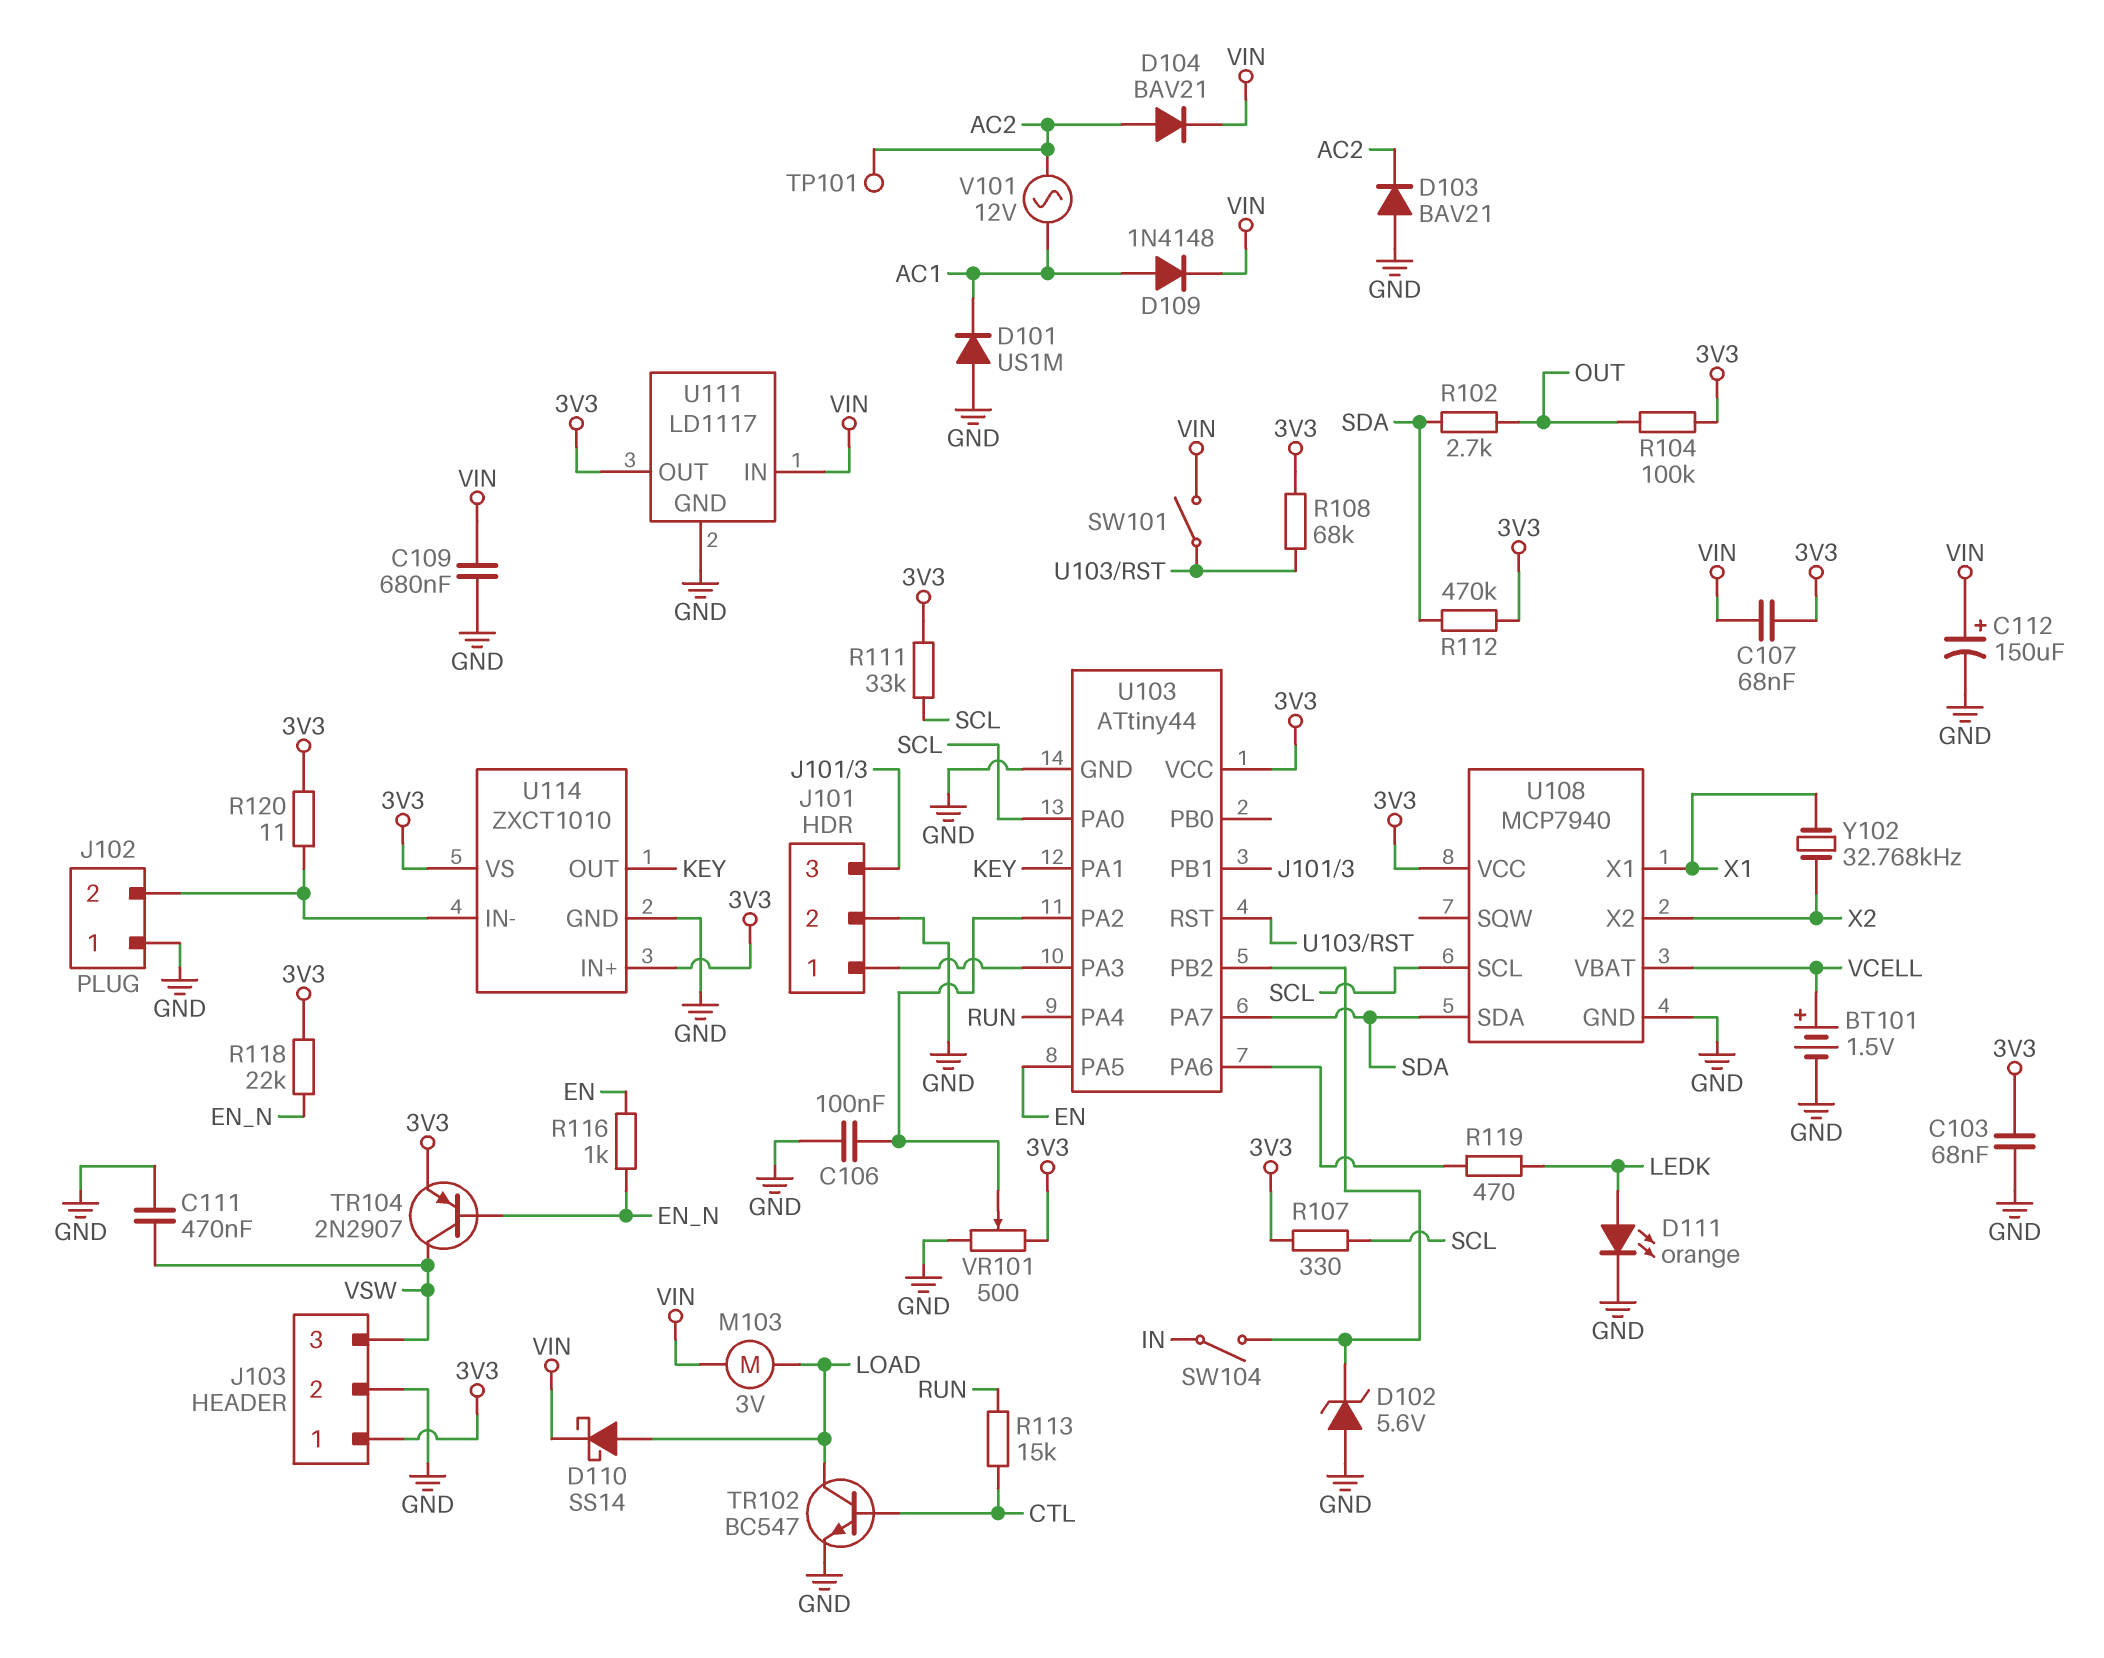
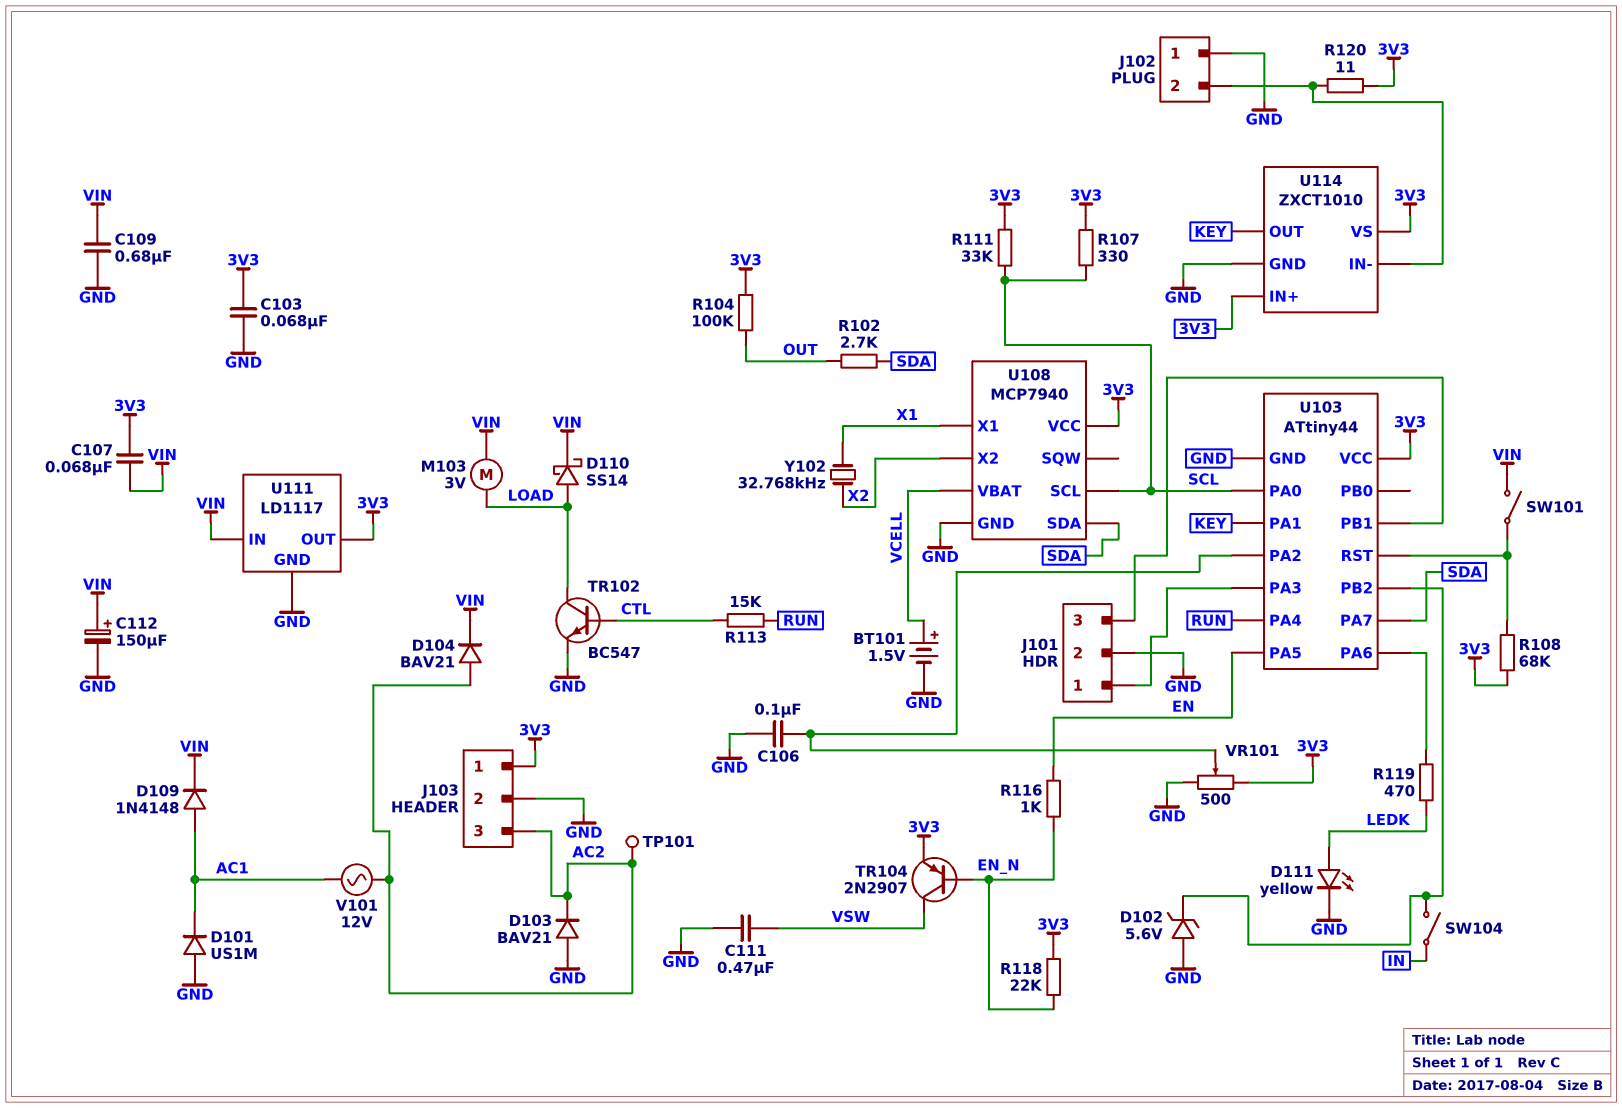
D111: LED orange (A LEDK, K GND) -> LED yellow (A LEDK, K GND)
J103 pin 3: VSW -> AC2
R112: 470k (3V3, SDA) -> none

